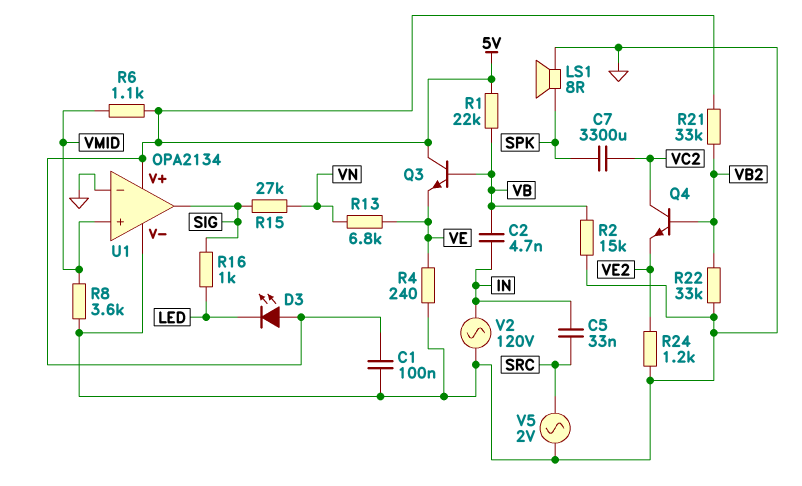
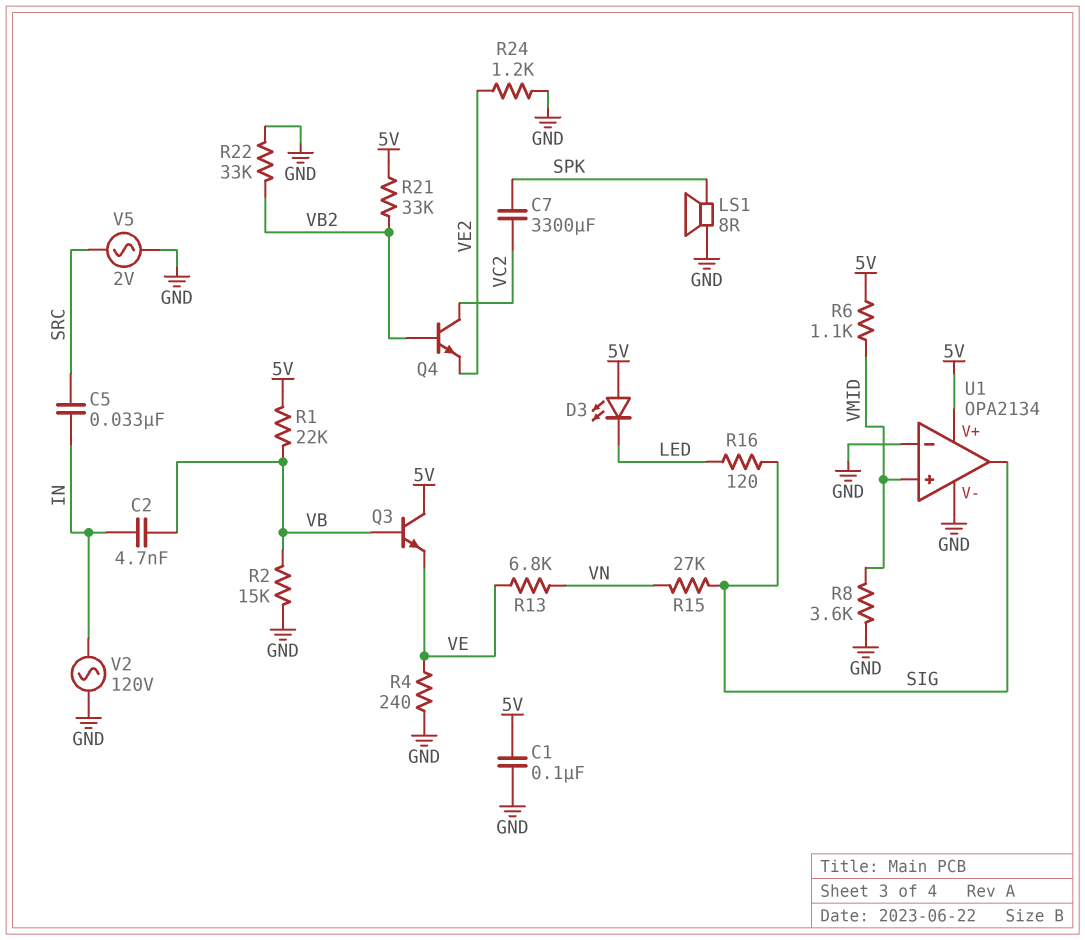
R16: 1k (LED, SIG) -> 120 (LED, SIG)

